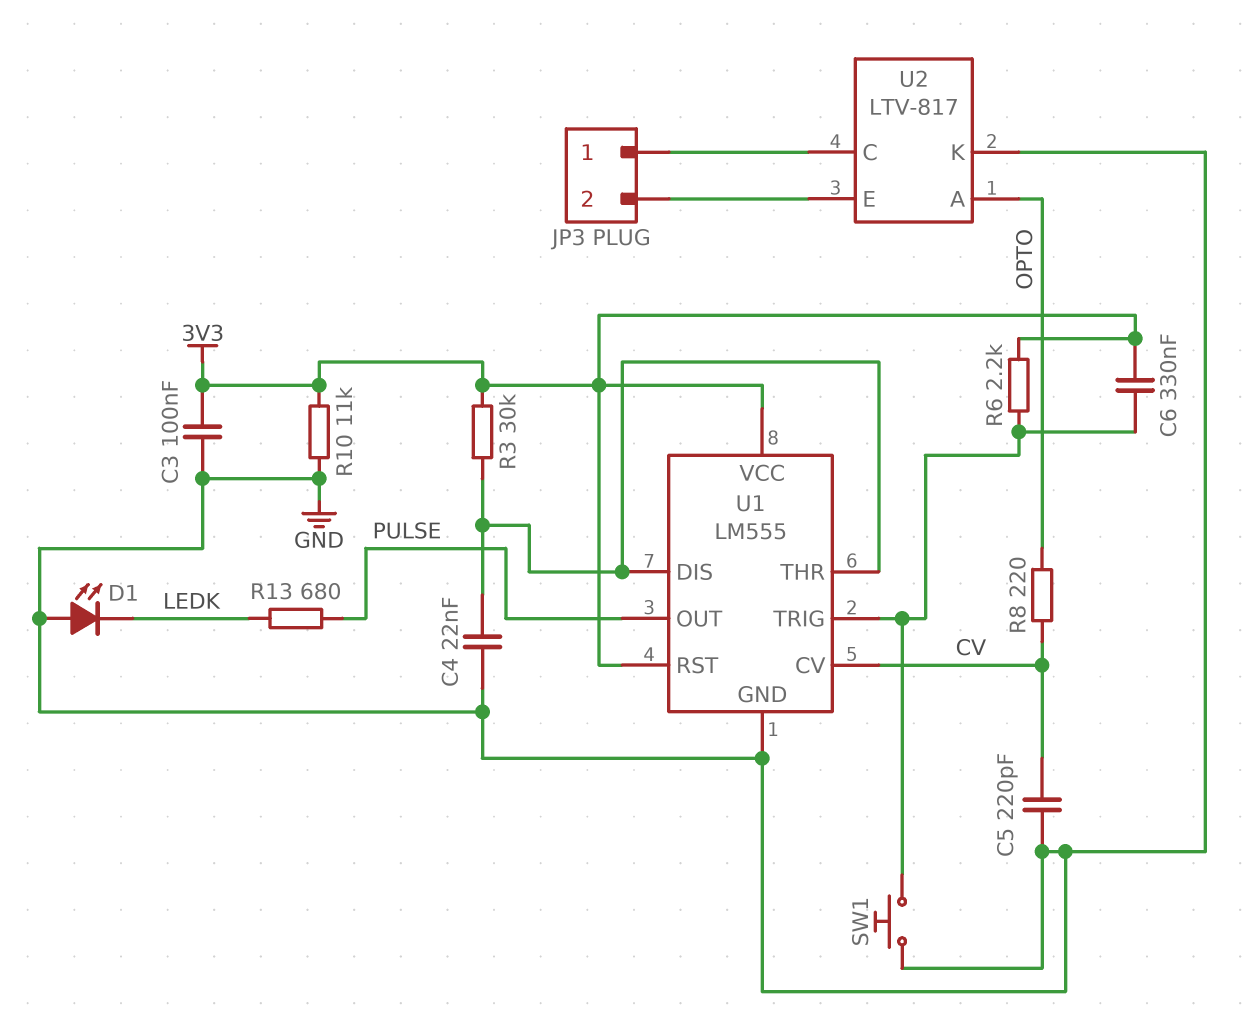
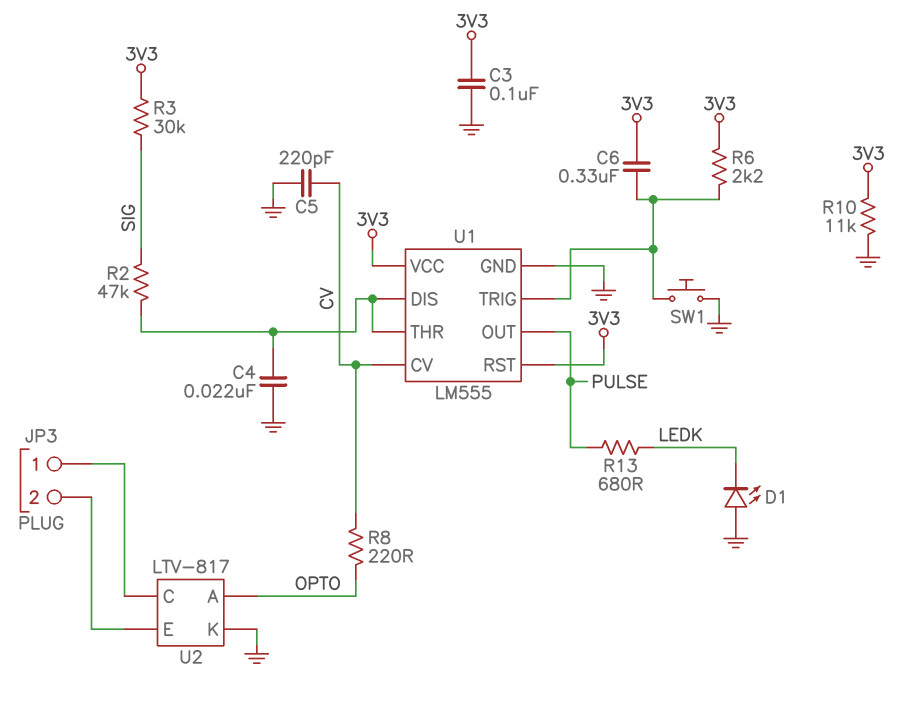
R2: none -> 47k (SIG, U1/DIS)
R3: 30k (3V3, U1/DIS) -> 30k (3V3, SIG)

